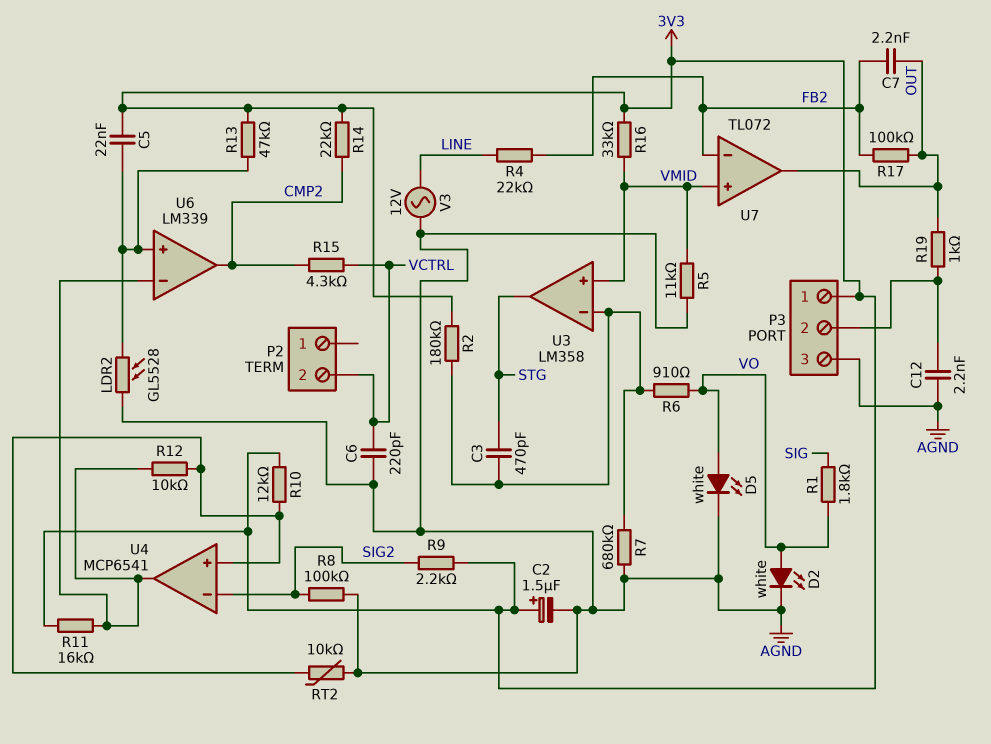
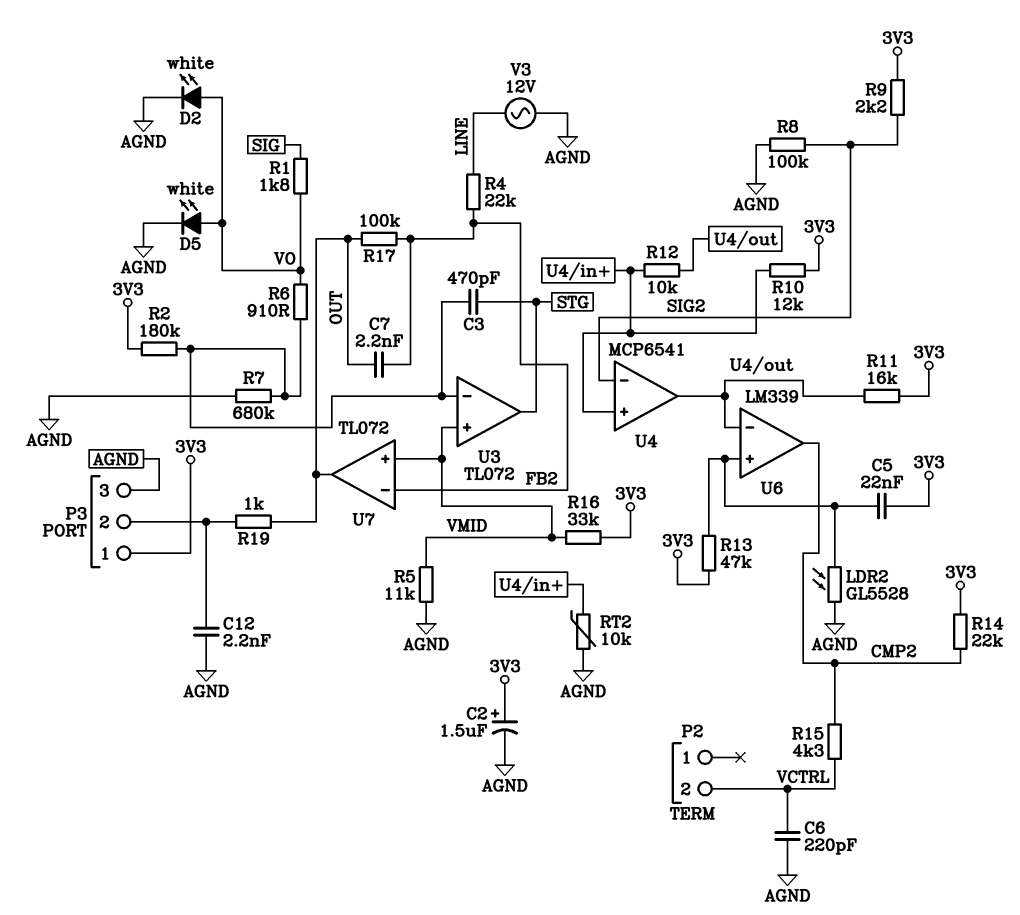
U3: LM358 -> TL072

